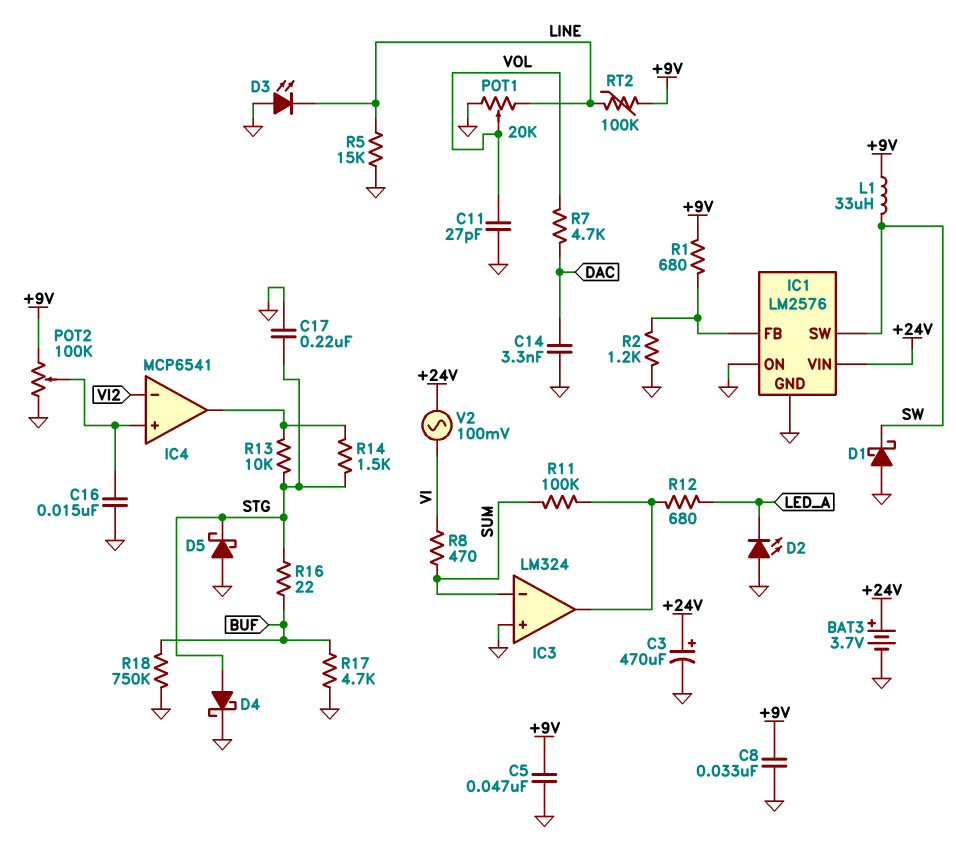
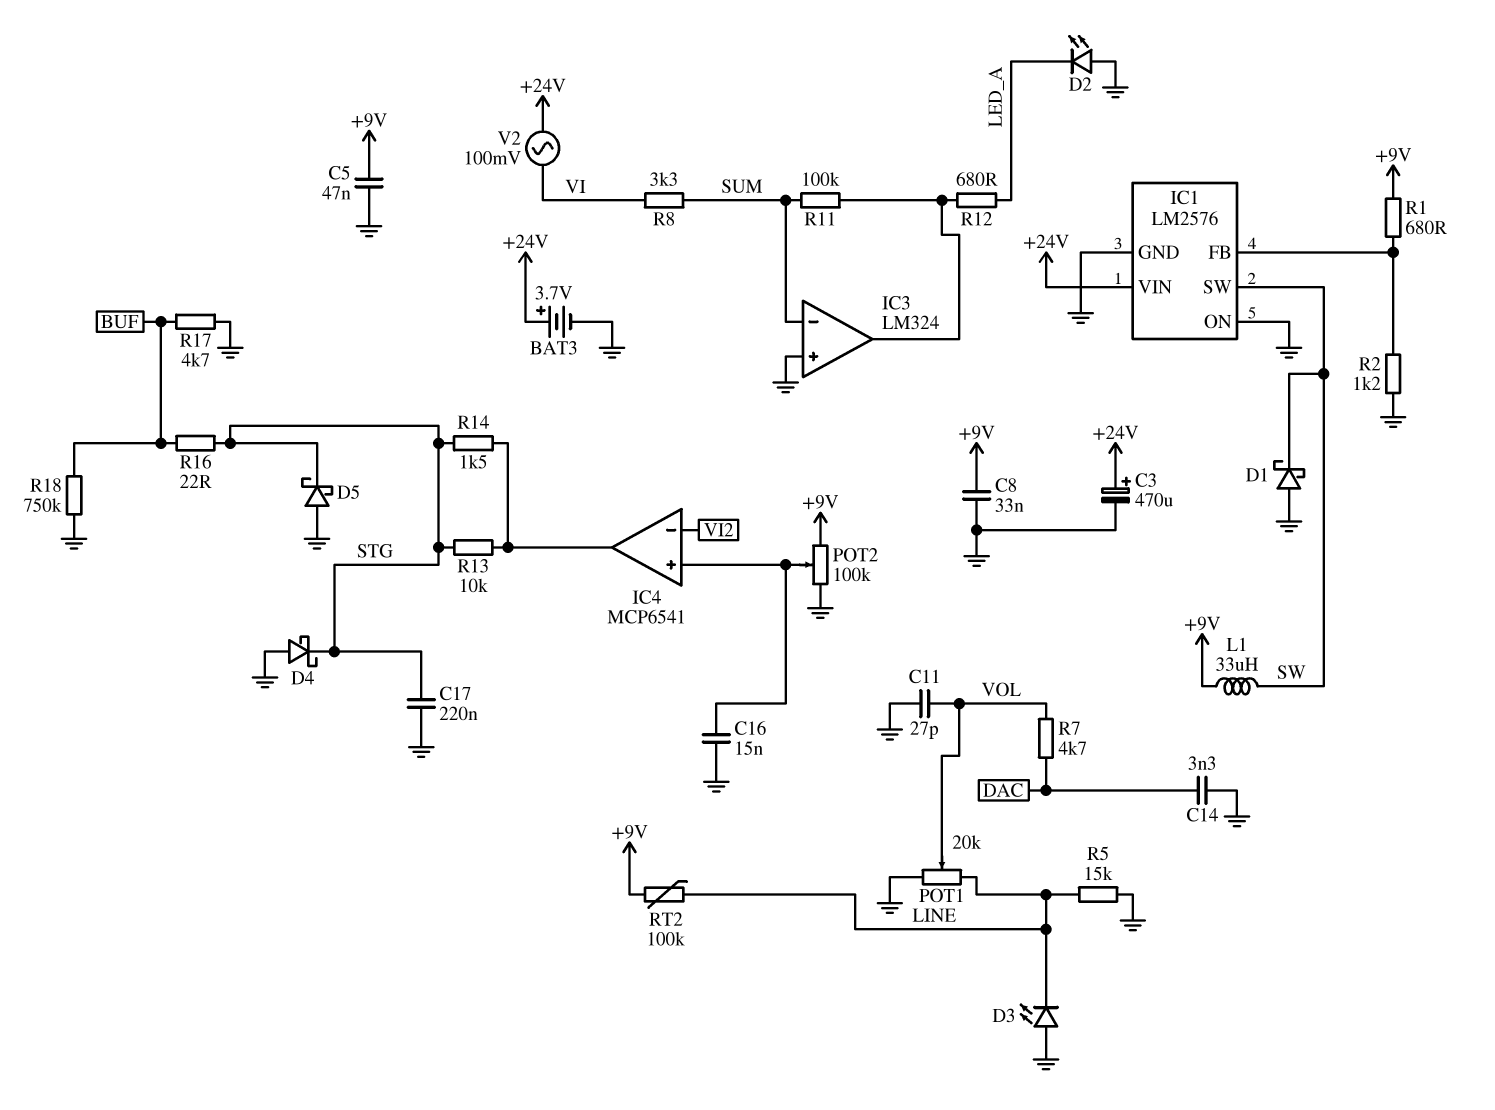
D4: schottky (A STG, K GND) -> schottky (A GND, K STG)
R8: 470 (SUM, VI) -> 3.3k (SUM, VI)

